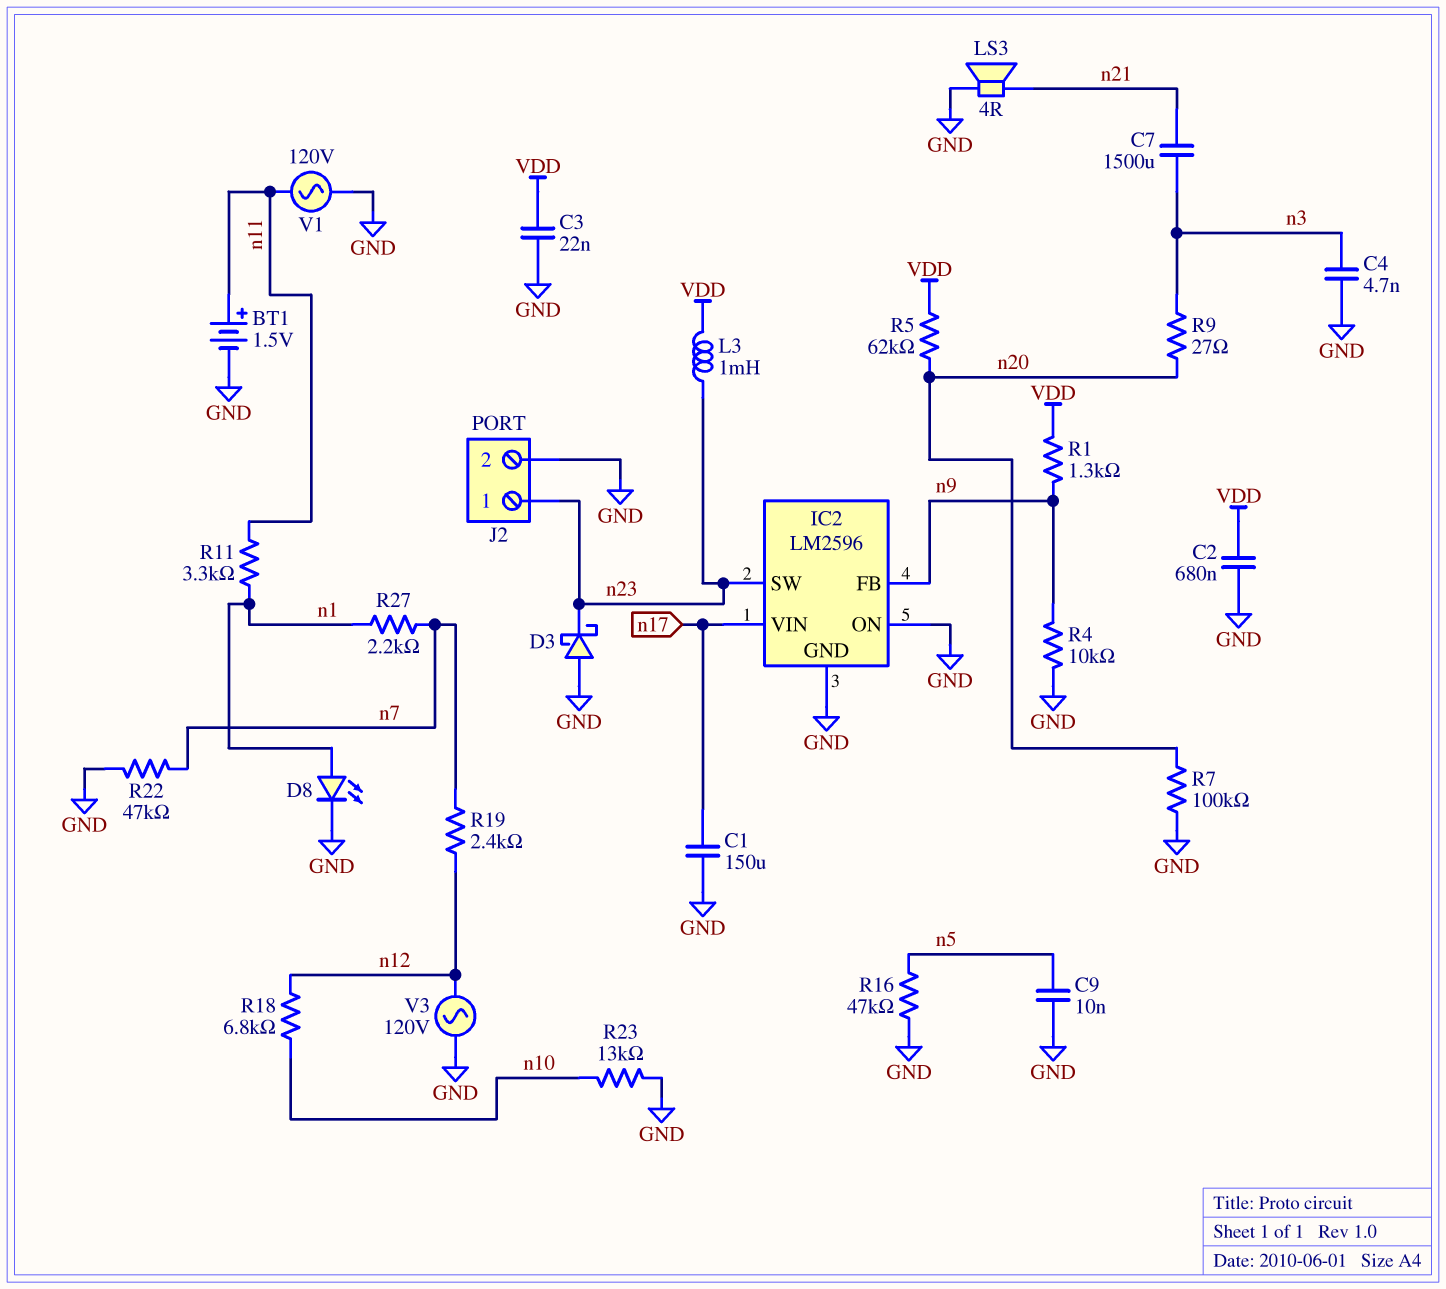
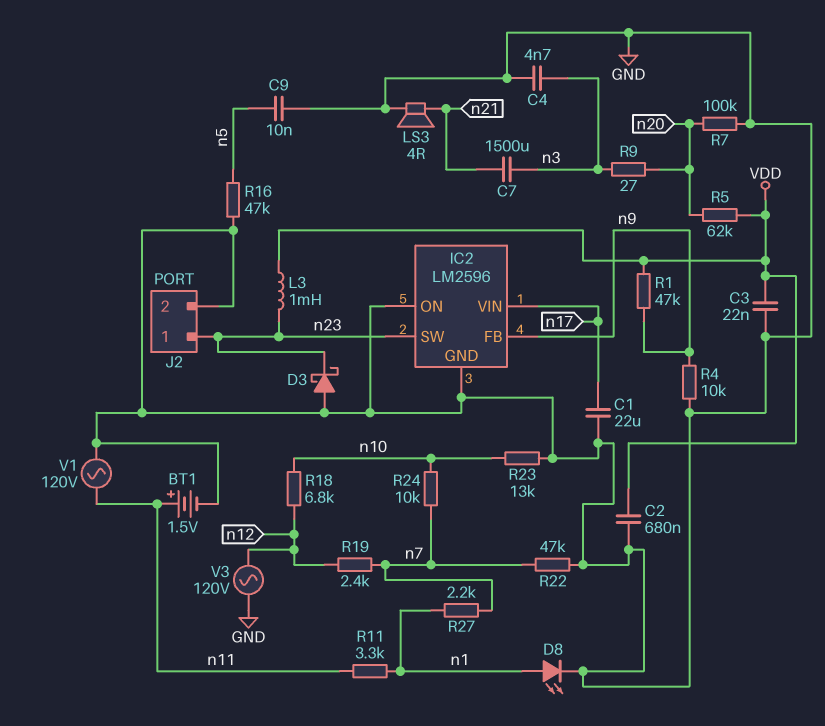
C1: 150uF (GND, n17) -> 22uF (GND, n17)
R1: 1.3k (VDD, n9) -> 47k (VDD, n9)
R24: none -> 10k (n7, n10)

